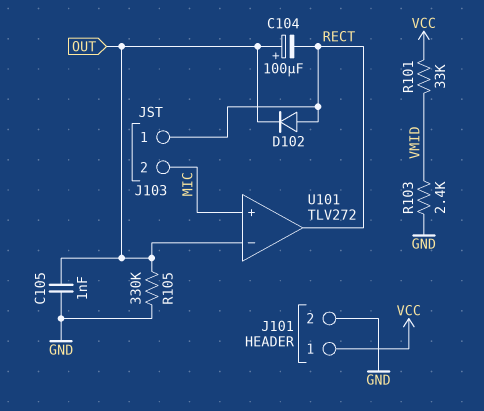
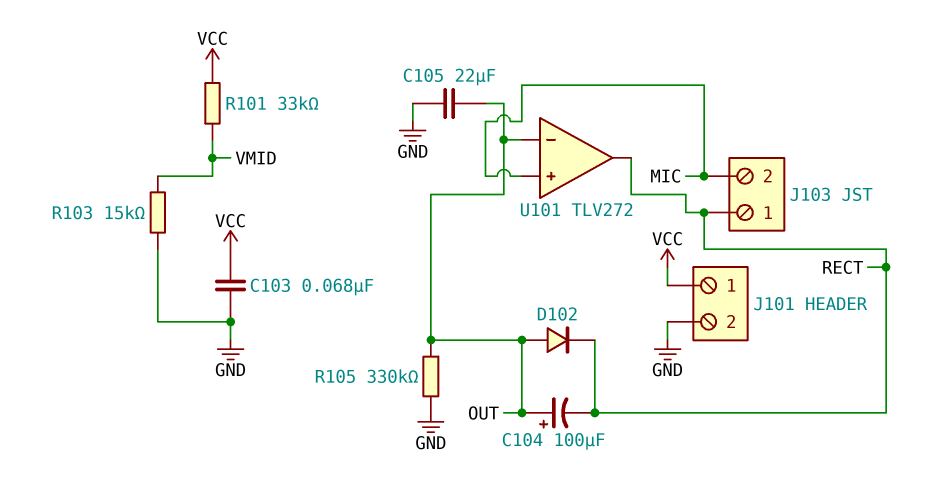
C103: none -> 68nF (GND, VCC)
C105: 1nF (GND, OUT) -> 22uF (GND, OUT)
D102: diode (A RECT, K OUT) -> diode (A OUT, K RECT)
R103: 2.4k (GND, VMID) -> 15k (GND, VMID)

